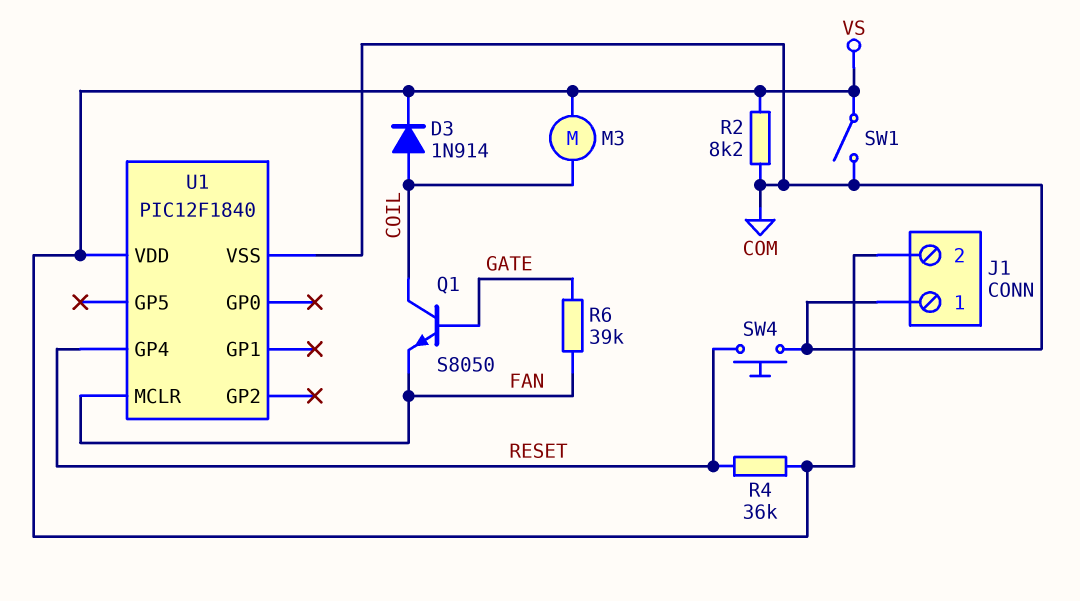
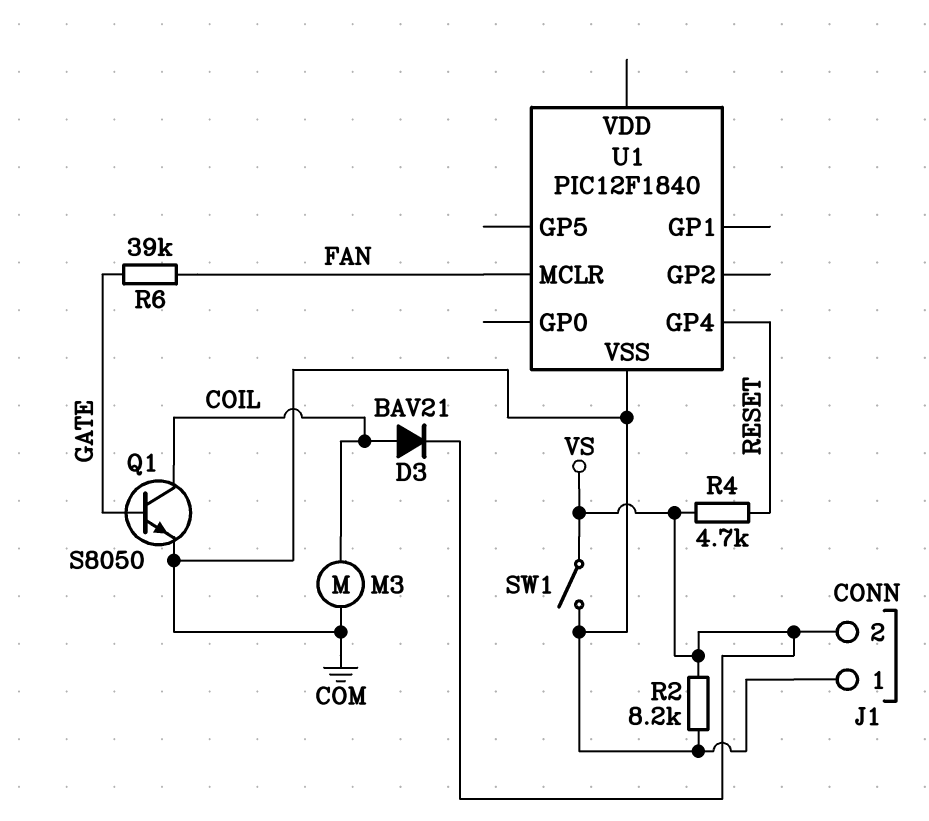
D3: diode 1N914 (A COIL, K VS) -> diode BAV21 (A COIL, K VS)
M3: motor (COIL, VS) -> motor (COIL, COM)
Q1: NPN S8050 (B GATE, C COIL, E FAN) -> NPN S8050 (B GATE, C COIL, E COM)
R4: 36k (RESET, VS) -> 4.7k (RESET, VS)
SW4: button (COM, RESET) -> none
U1 pin VDD: VS -> none

